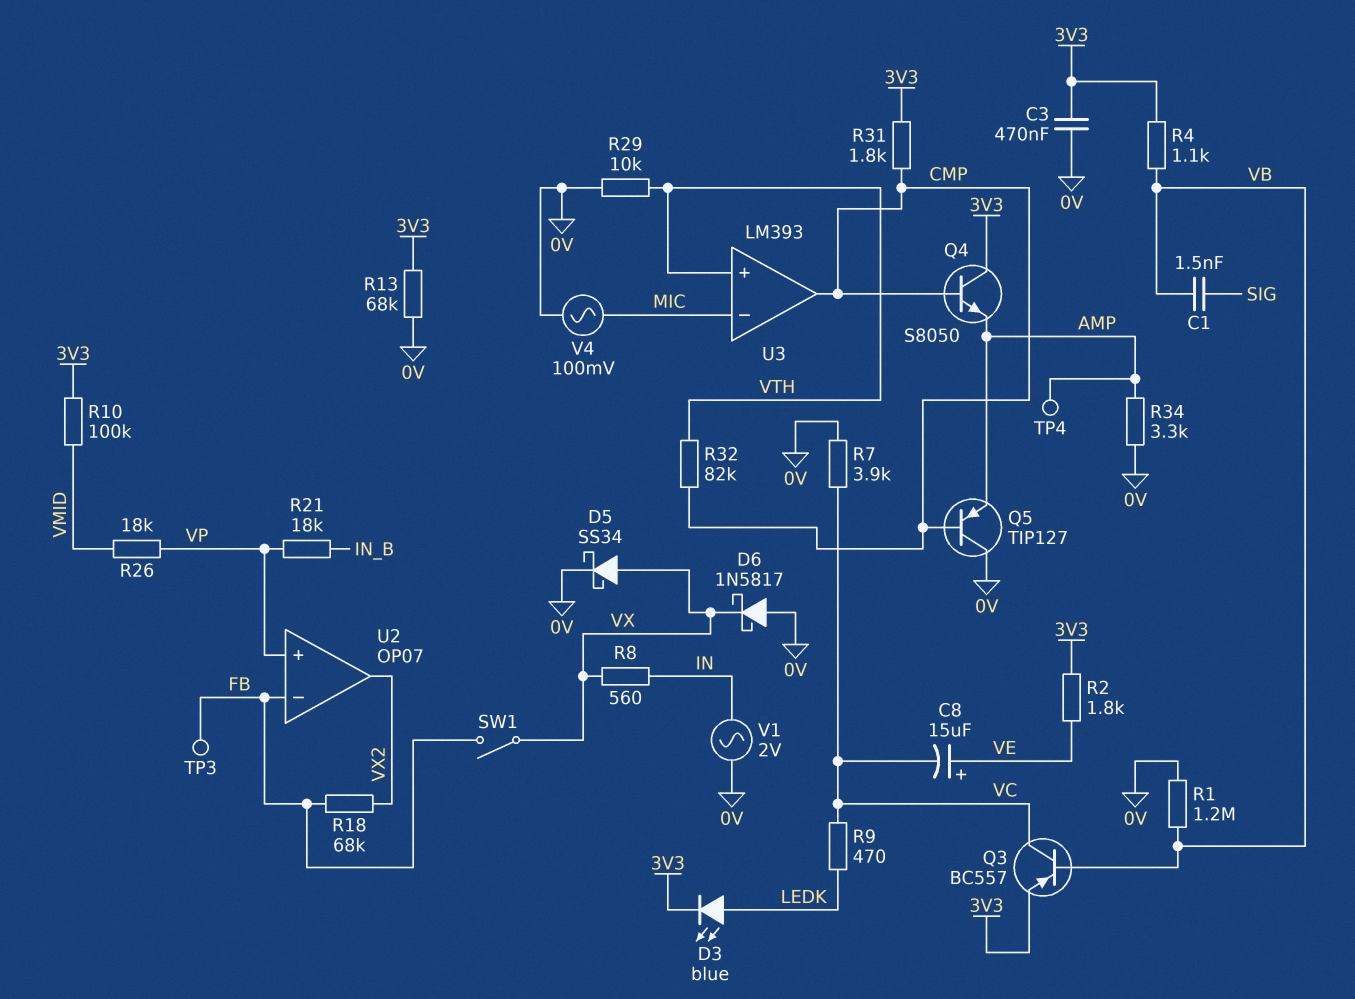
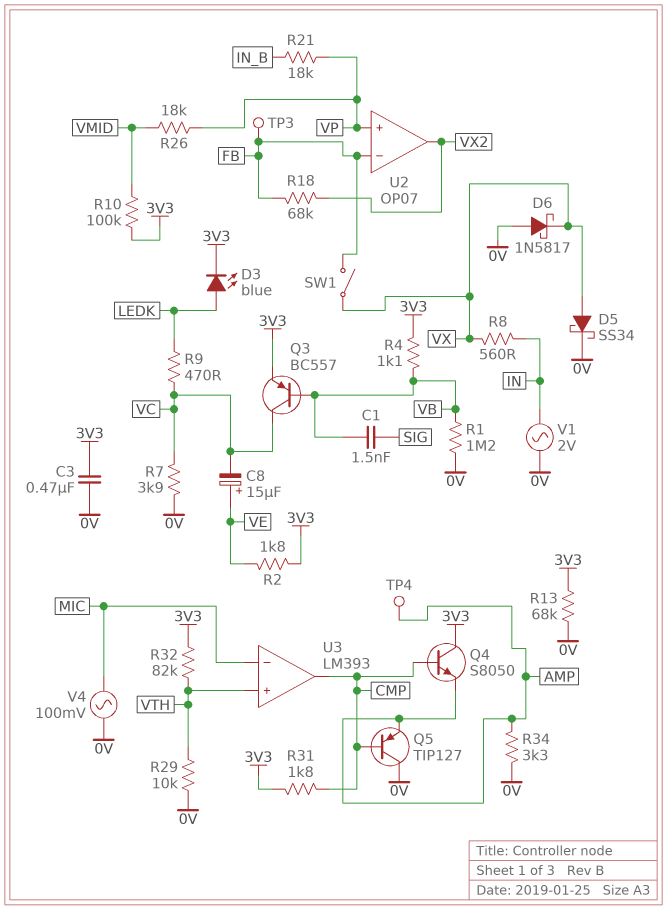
R32: 82k (CMP, VTH) -> 82k (3V3, VTH)

